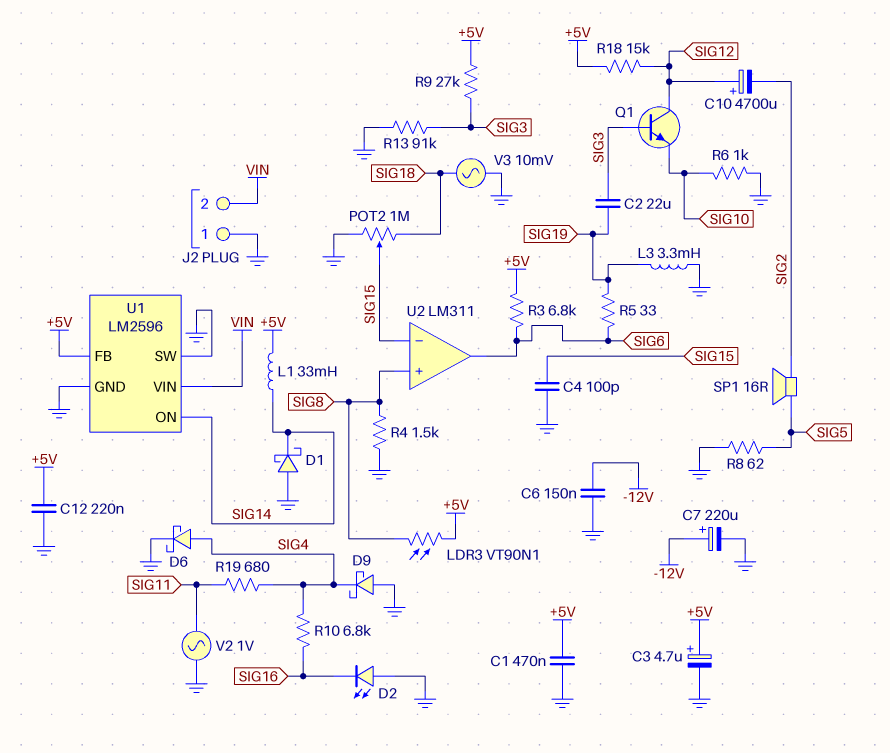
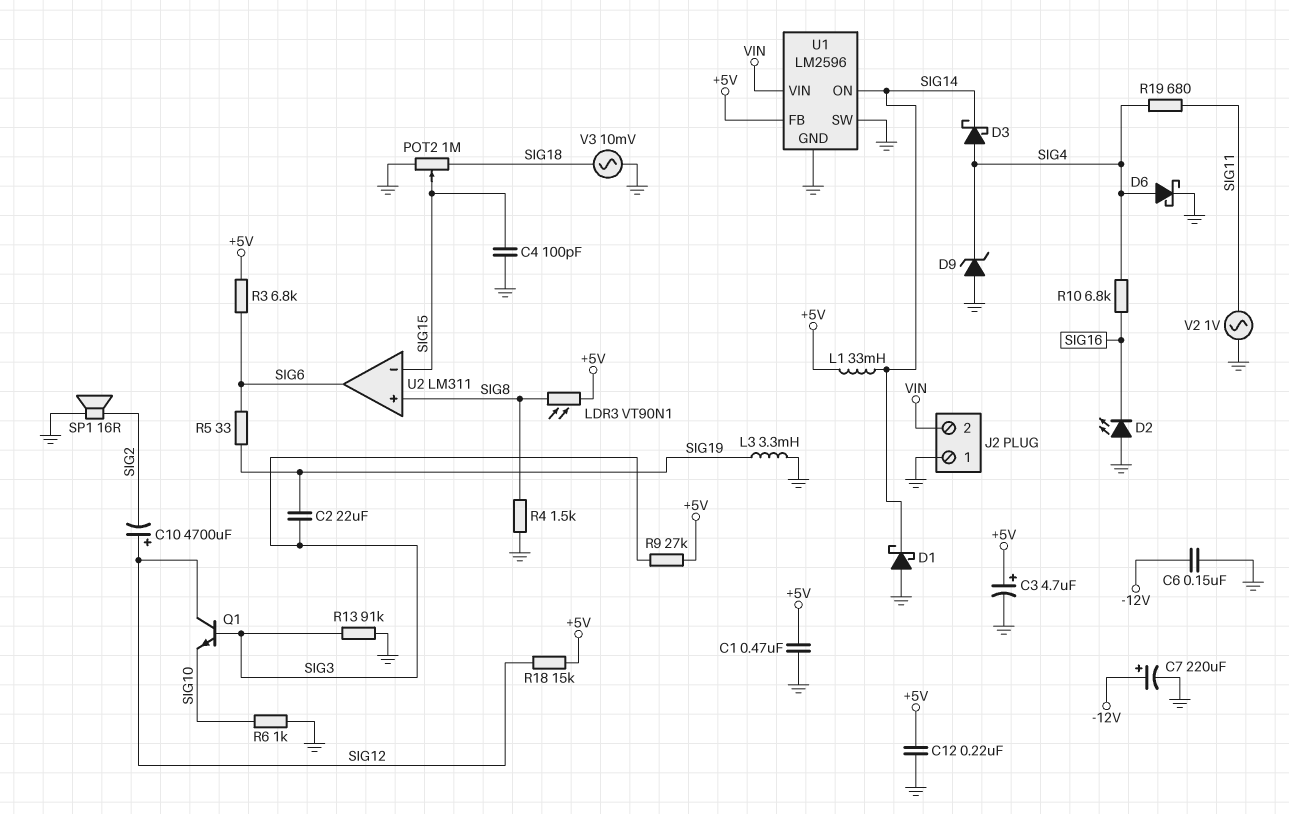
D3: none -> schottky (A SIG4, K SIG14)
D9: schottky (A GND, K SIG4) -> zener (A GND, K SIG4)
R8: 62 (GND, SIG5) -> none
SP1: speaker 16R (SIG2, SIG5) -> speaker 16R (GND, SIG2)

